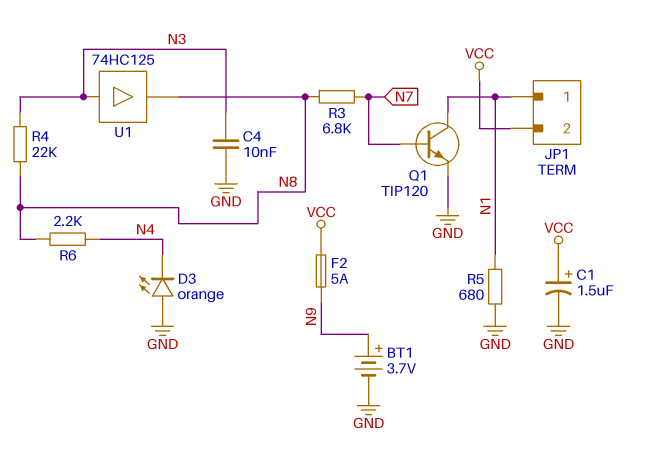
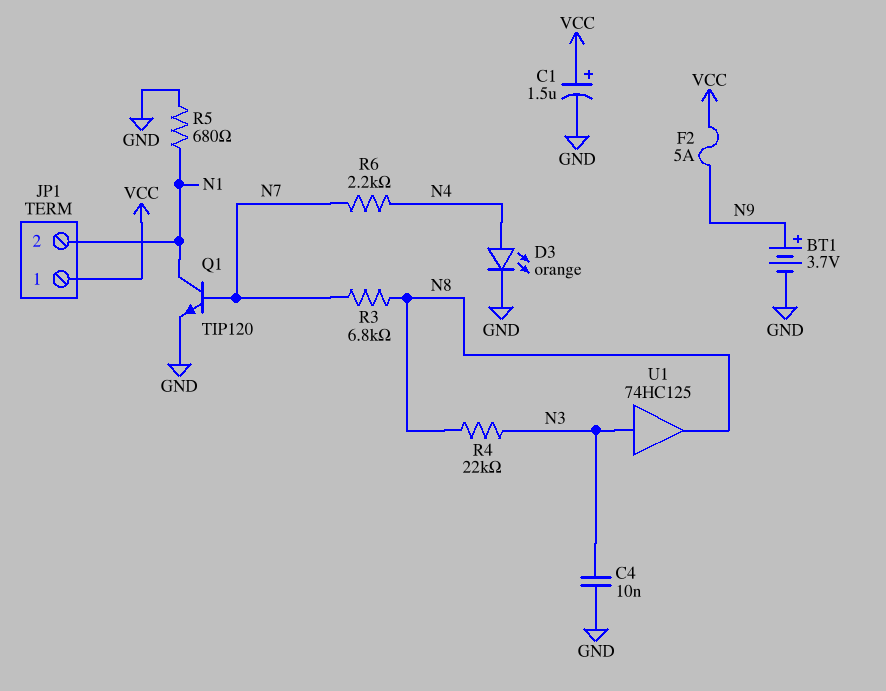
D3: LED orange (A GND, K N4) -> LED orange (A N4, K GND)
JP1 pin 1: N1 -> VCC
JP1 pin 2: VCC -> N1
R6: 2.2k (N4, N8) -> 2.2k (N4, N7)

